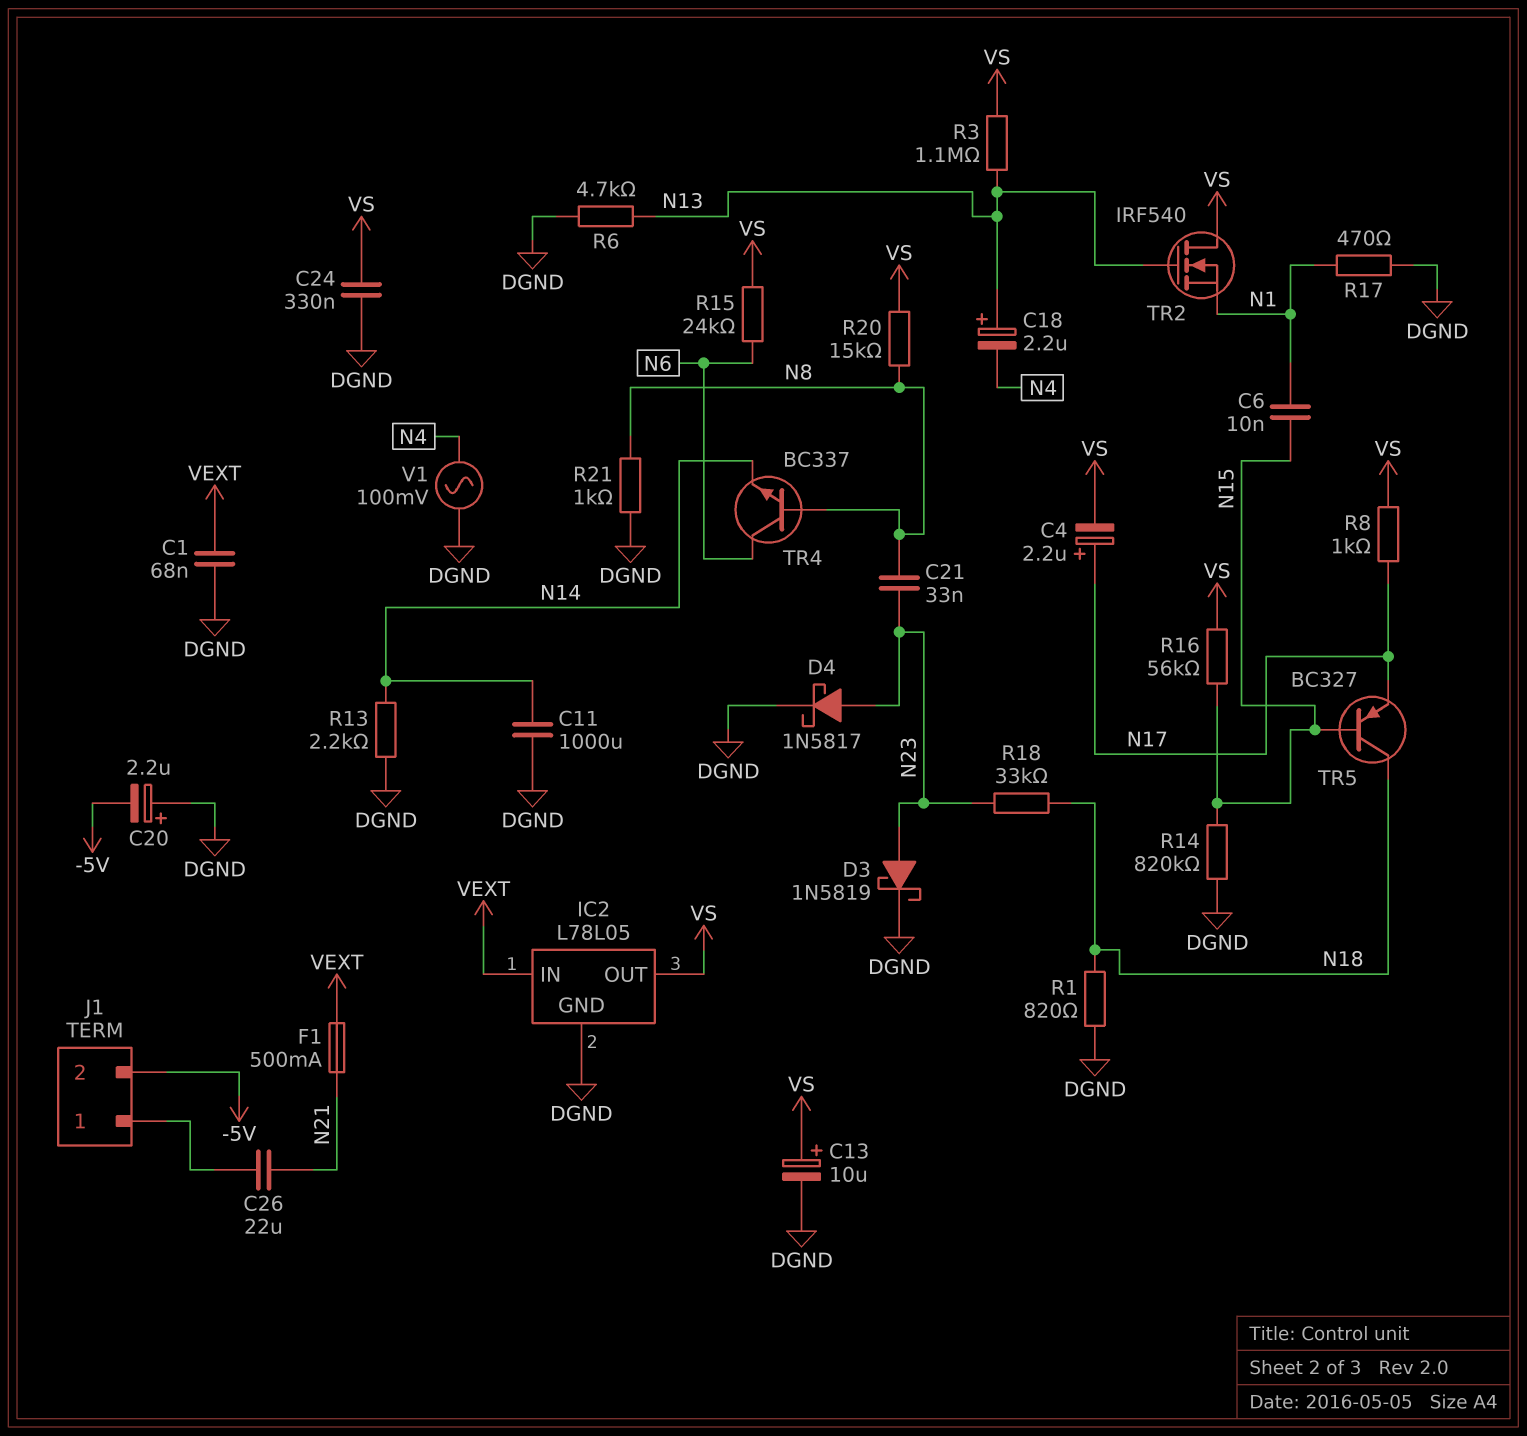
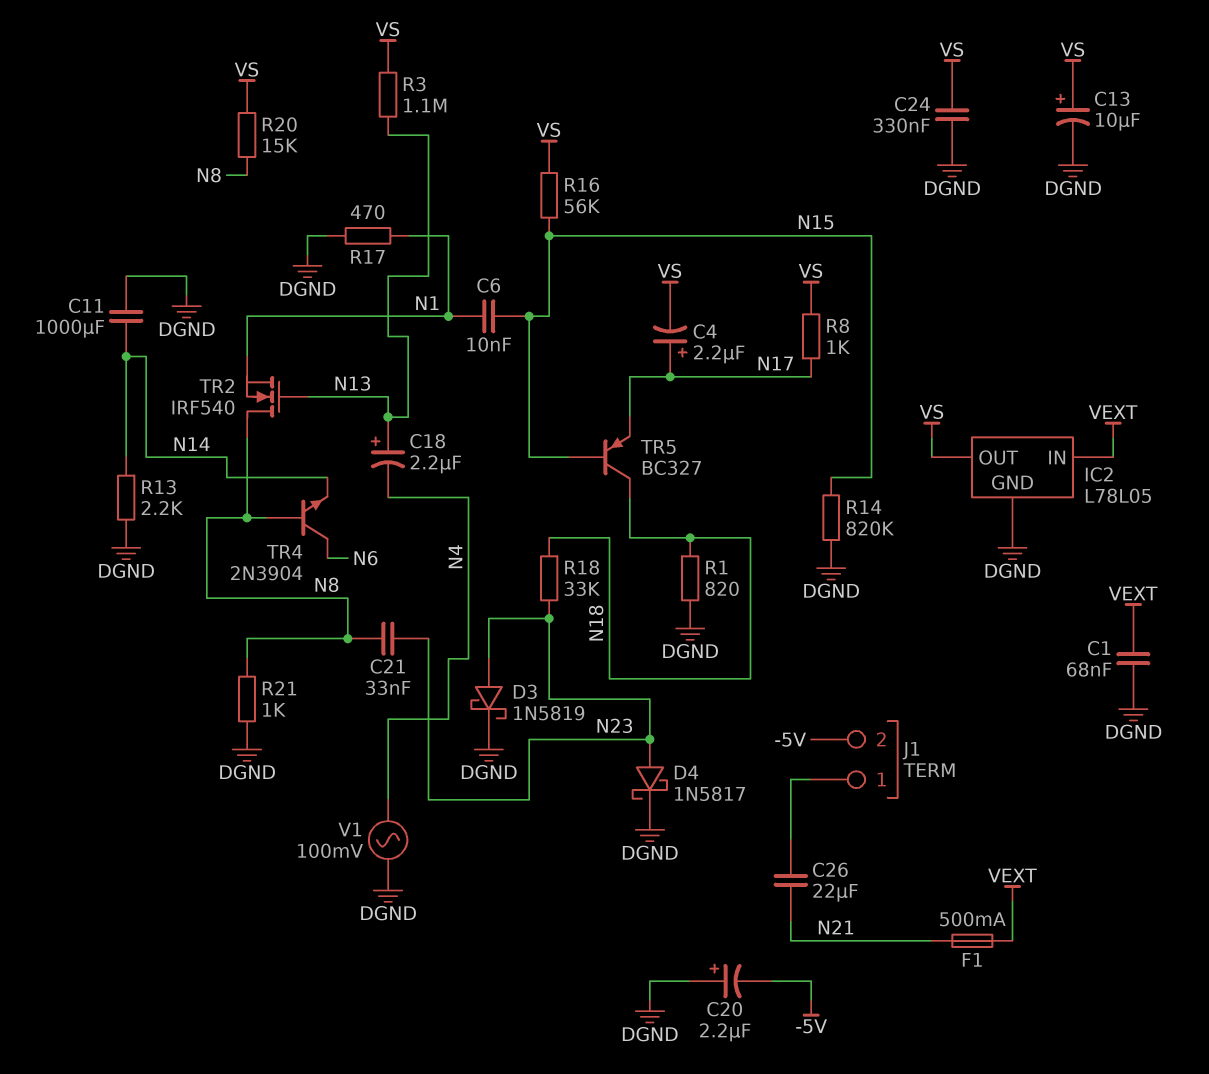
R6: 4.7k (DGND, N13) -> none
R15: 24k (N6, VS) -> none
TR2: NMOS IRF540 (G N13, D VS, S N1) -> NMOS IRF540 (G N13, D N8, S N1)
TR4: NPN BC337 (B N8, C N6, E N14) -> NPN 2N3904 (B N8, C N6, E N14)

